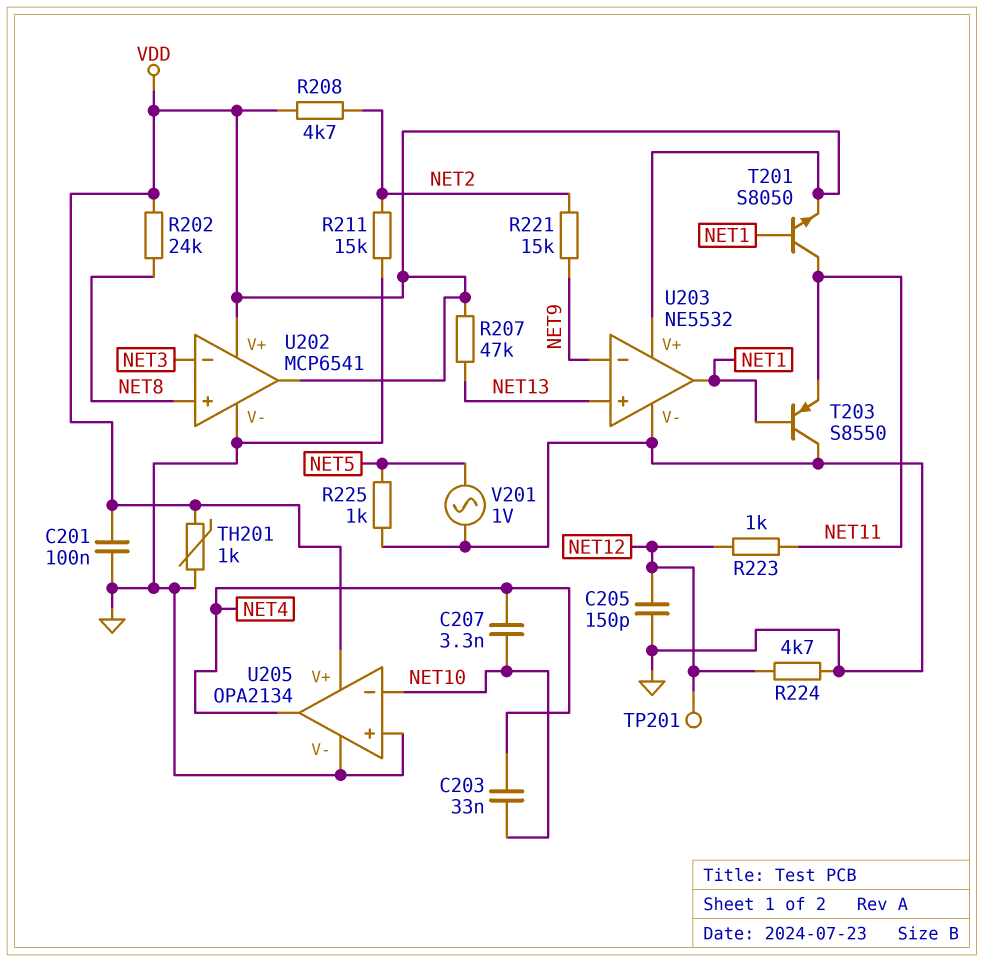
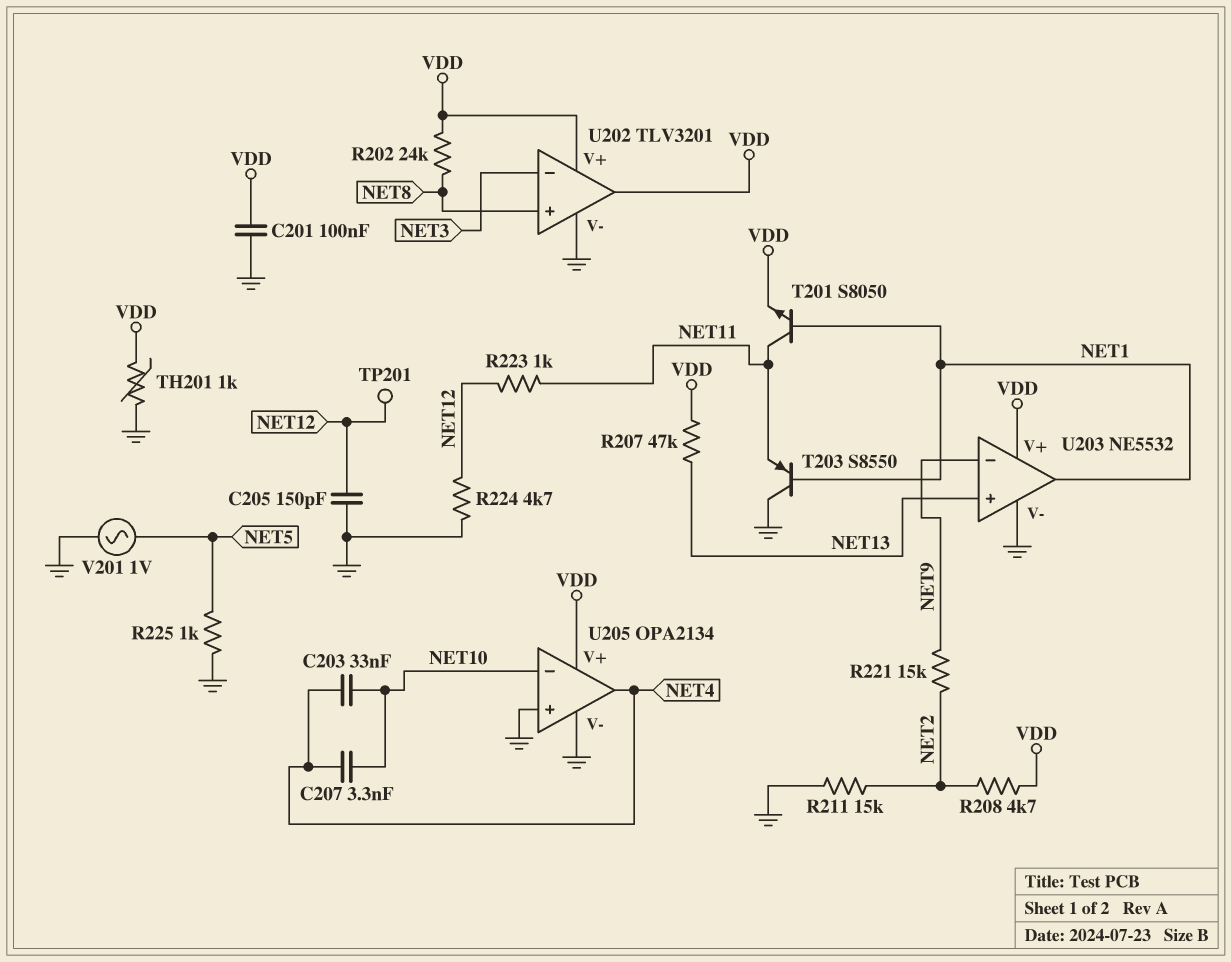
U202: MCP6541 -> TLV3201

